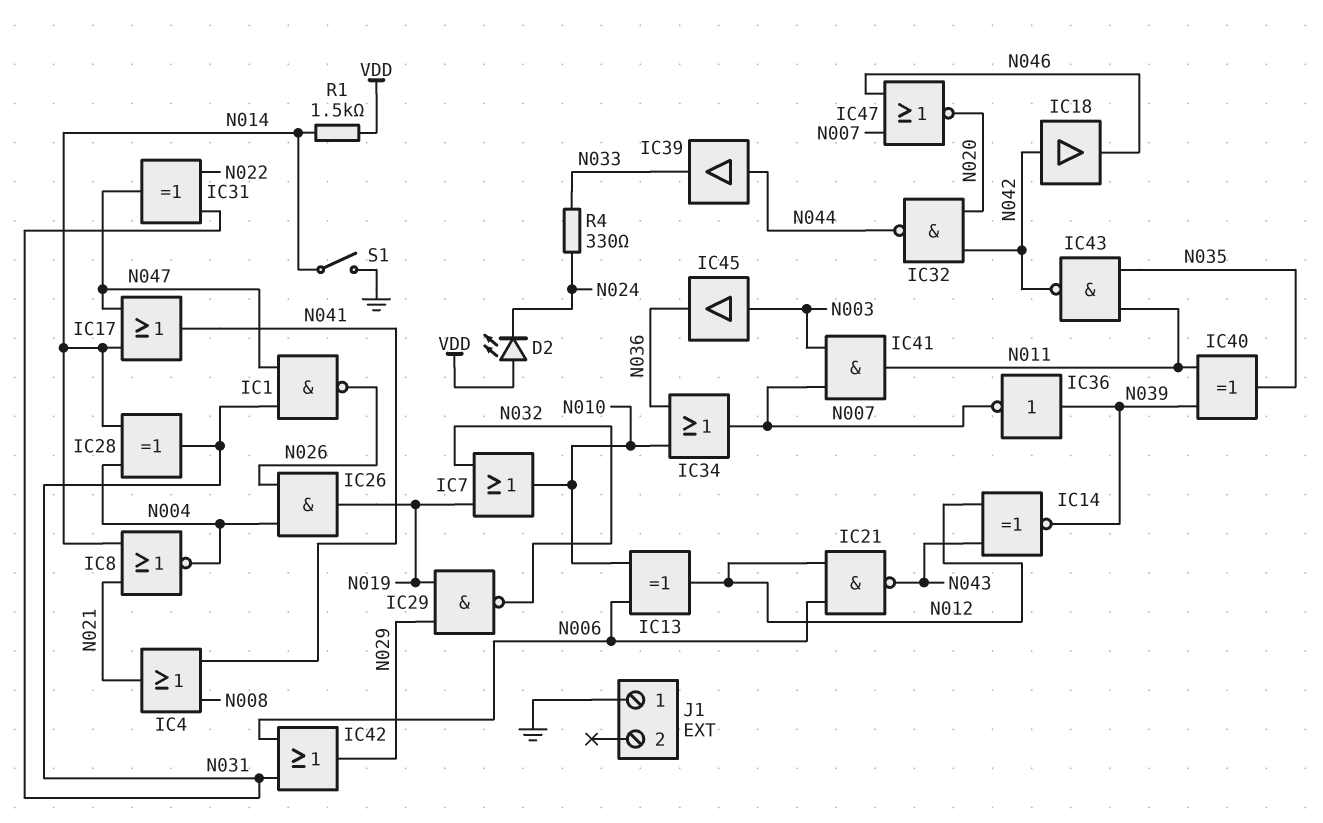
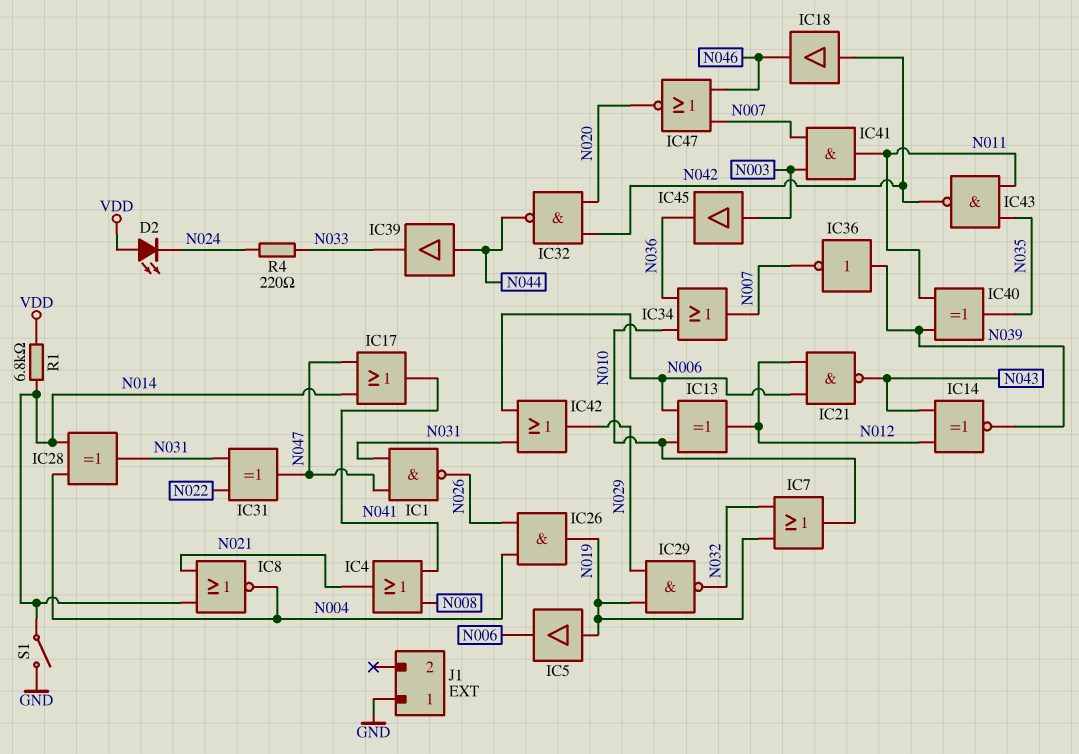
IC5: none -> buffer (in N019, out N006)
R1: 1.5k (N014, VDD) -> 6.8k (N014, VDD)
R4: 330 (N024, N033) -> 220 (N024, N033)

